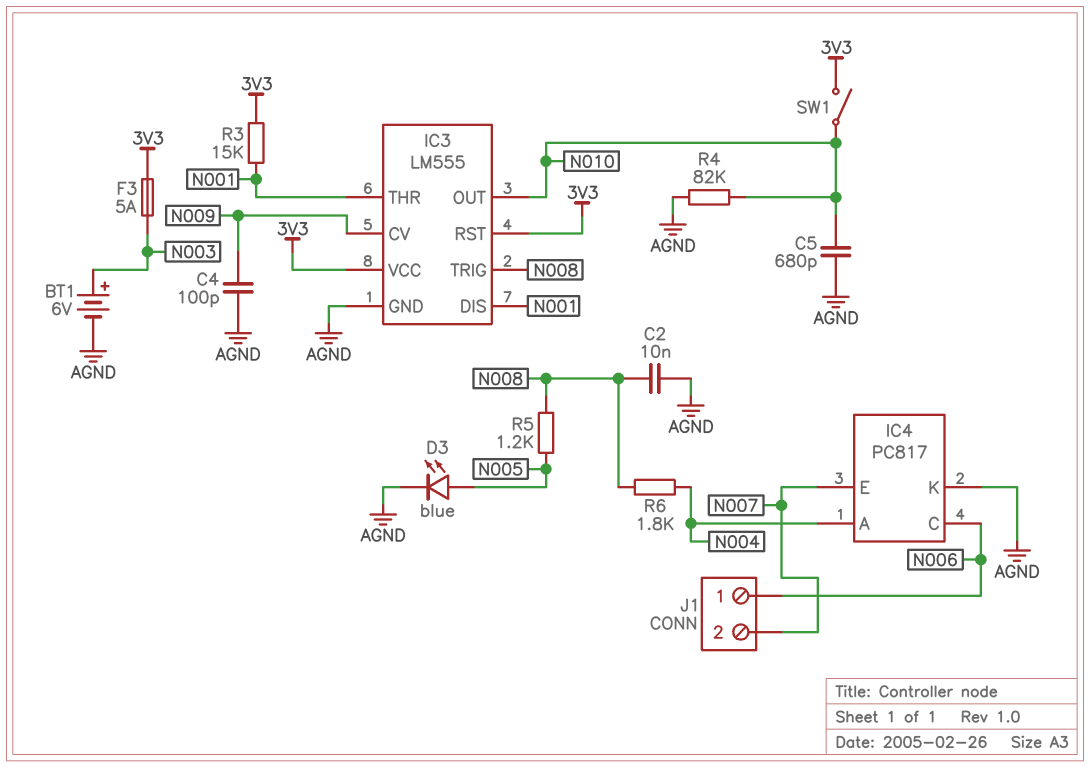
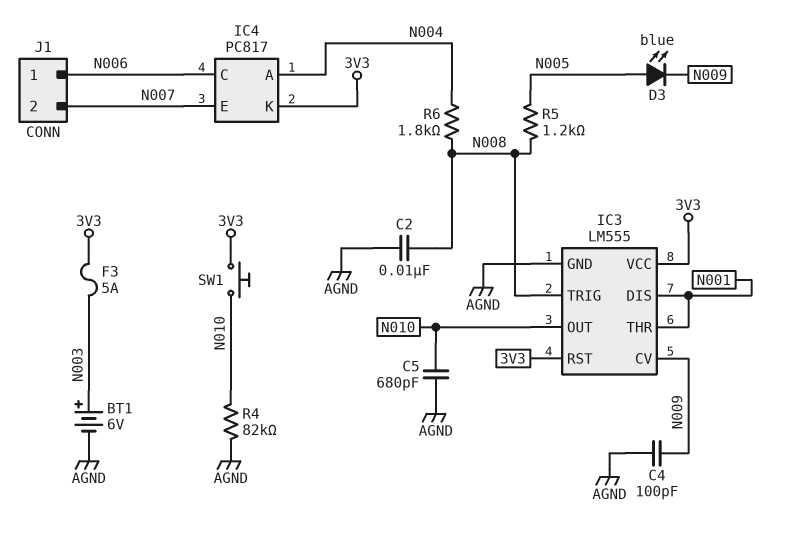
D3: LED blue (A N005, K AGND) -> LED blue (A N005, K N009)
IC4 pin K: AGND -> 3V3
R3: 15k (3V3, N001) -> none
SW1: switch (3V3, N010) -> button (3V3, N010)

